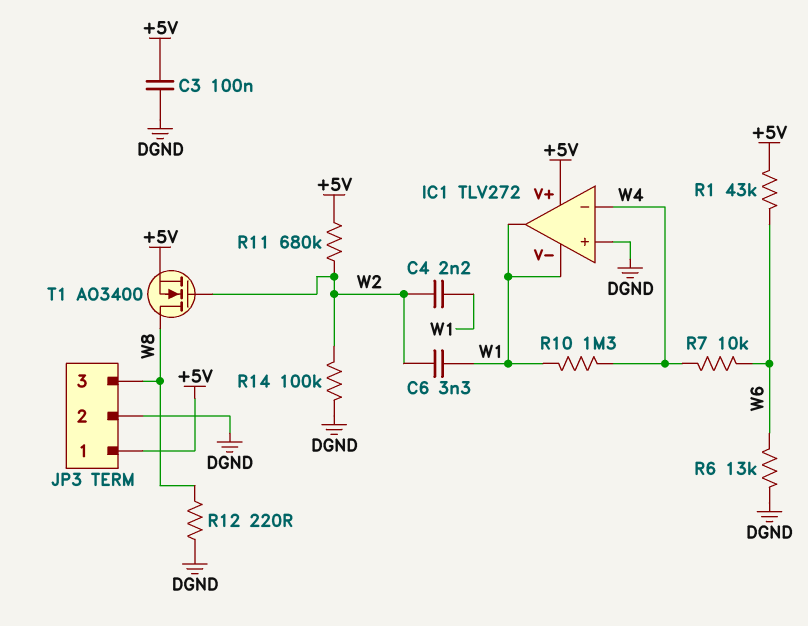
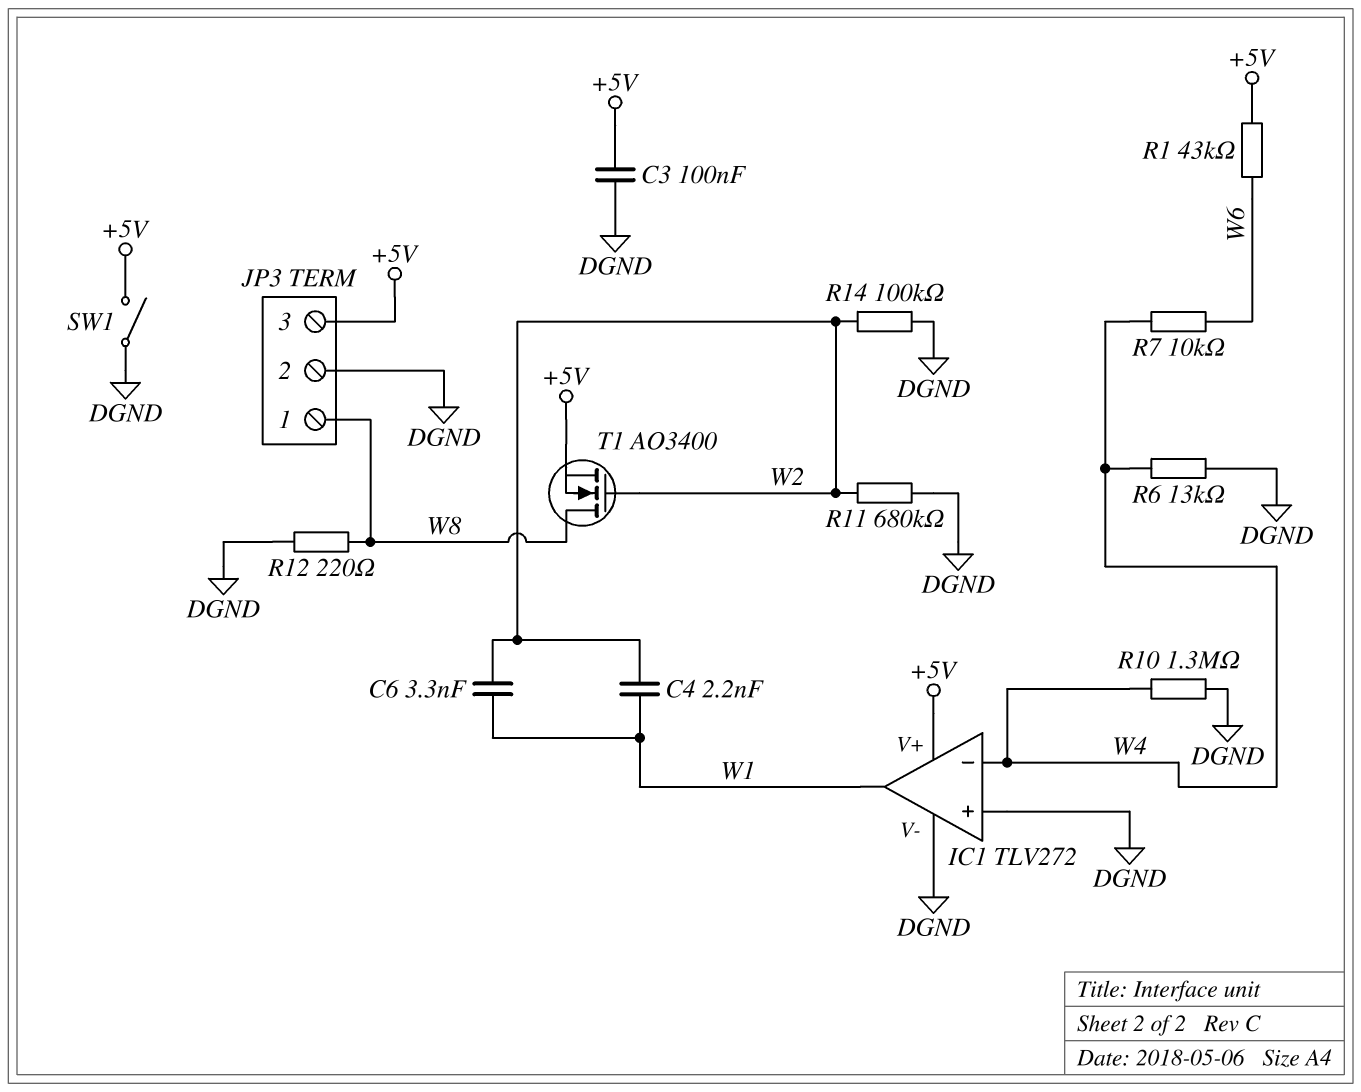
IC1 pin V-: W1 -> DGND
JP3 pin 1: +5V -> W8
JP3 pin 3: W8 -> +5V
R6: 13k (DGND, W6) -> 13k (DGND, W4)
R10: 1.3M (W1, W4) -> 1.3M (DGND, W4)
R11: 680k (+5V, W2) -> 680k (DGND, W2)
SW1: none -> switch (+5V, DGND)

